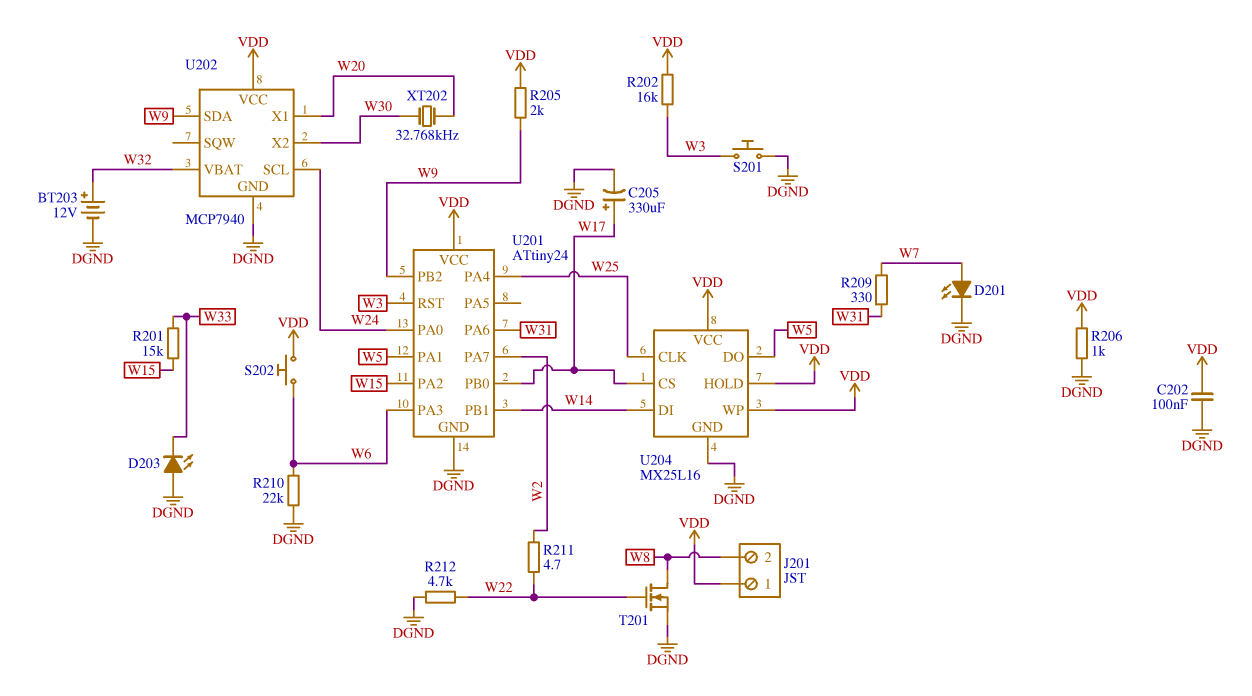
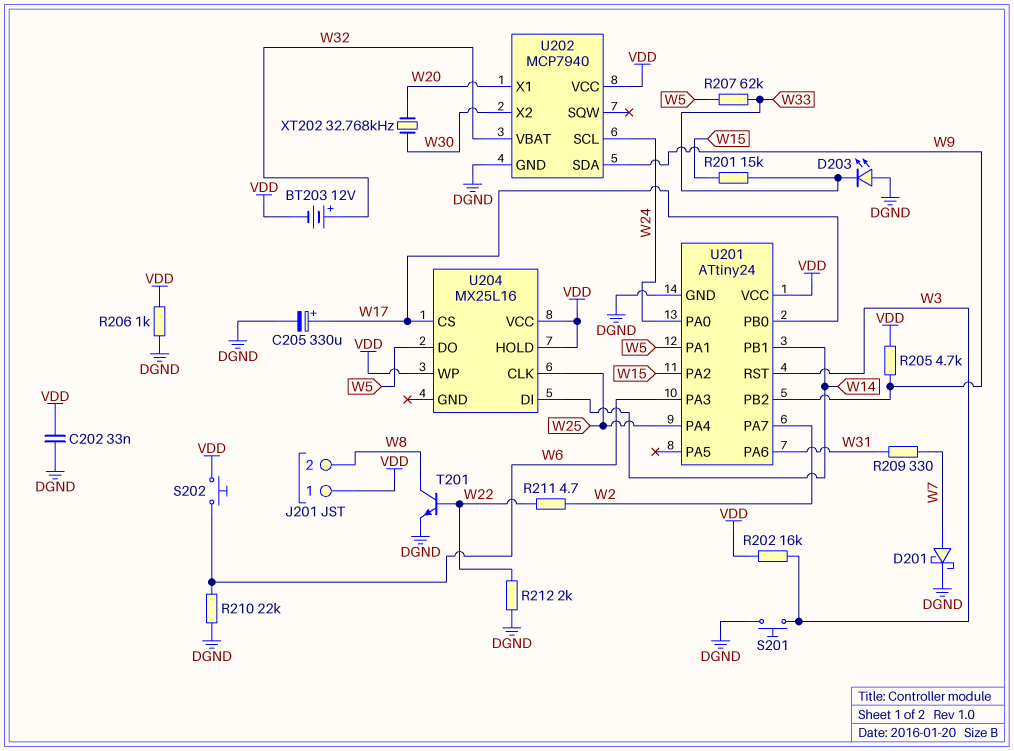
BT203: 12V (plus W32, minus DGND) -> 12V (plus W32, minus VDD)
C202: 100nF (DGND, VDD) -> 33nF (DGND, VDD)
D201: LED (A W7, K DGND) -> schottky (A W7, K DGND)
R205: 2k (VDD, W9) -> 4.7k (VDD, W9)
R207: none -> 62k (W5, W33)
R212: 4.7k (DGND, W22) -> 2k (DGND, W22)
T201: NMOS (G W22, D W8, S DGND) -> NPN (B W22, C W8, E DGND)
U204 pin GND: DGND -> none

